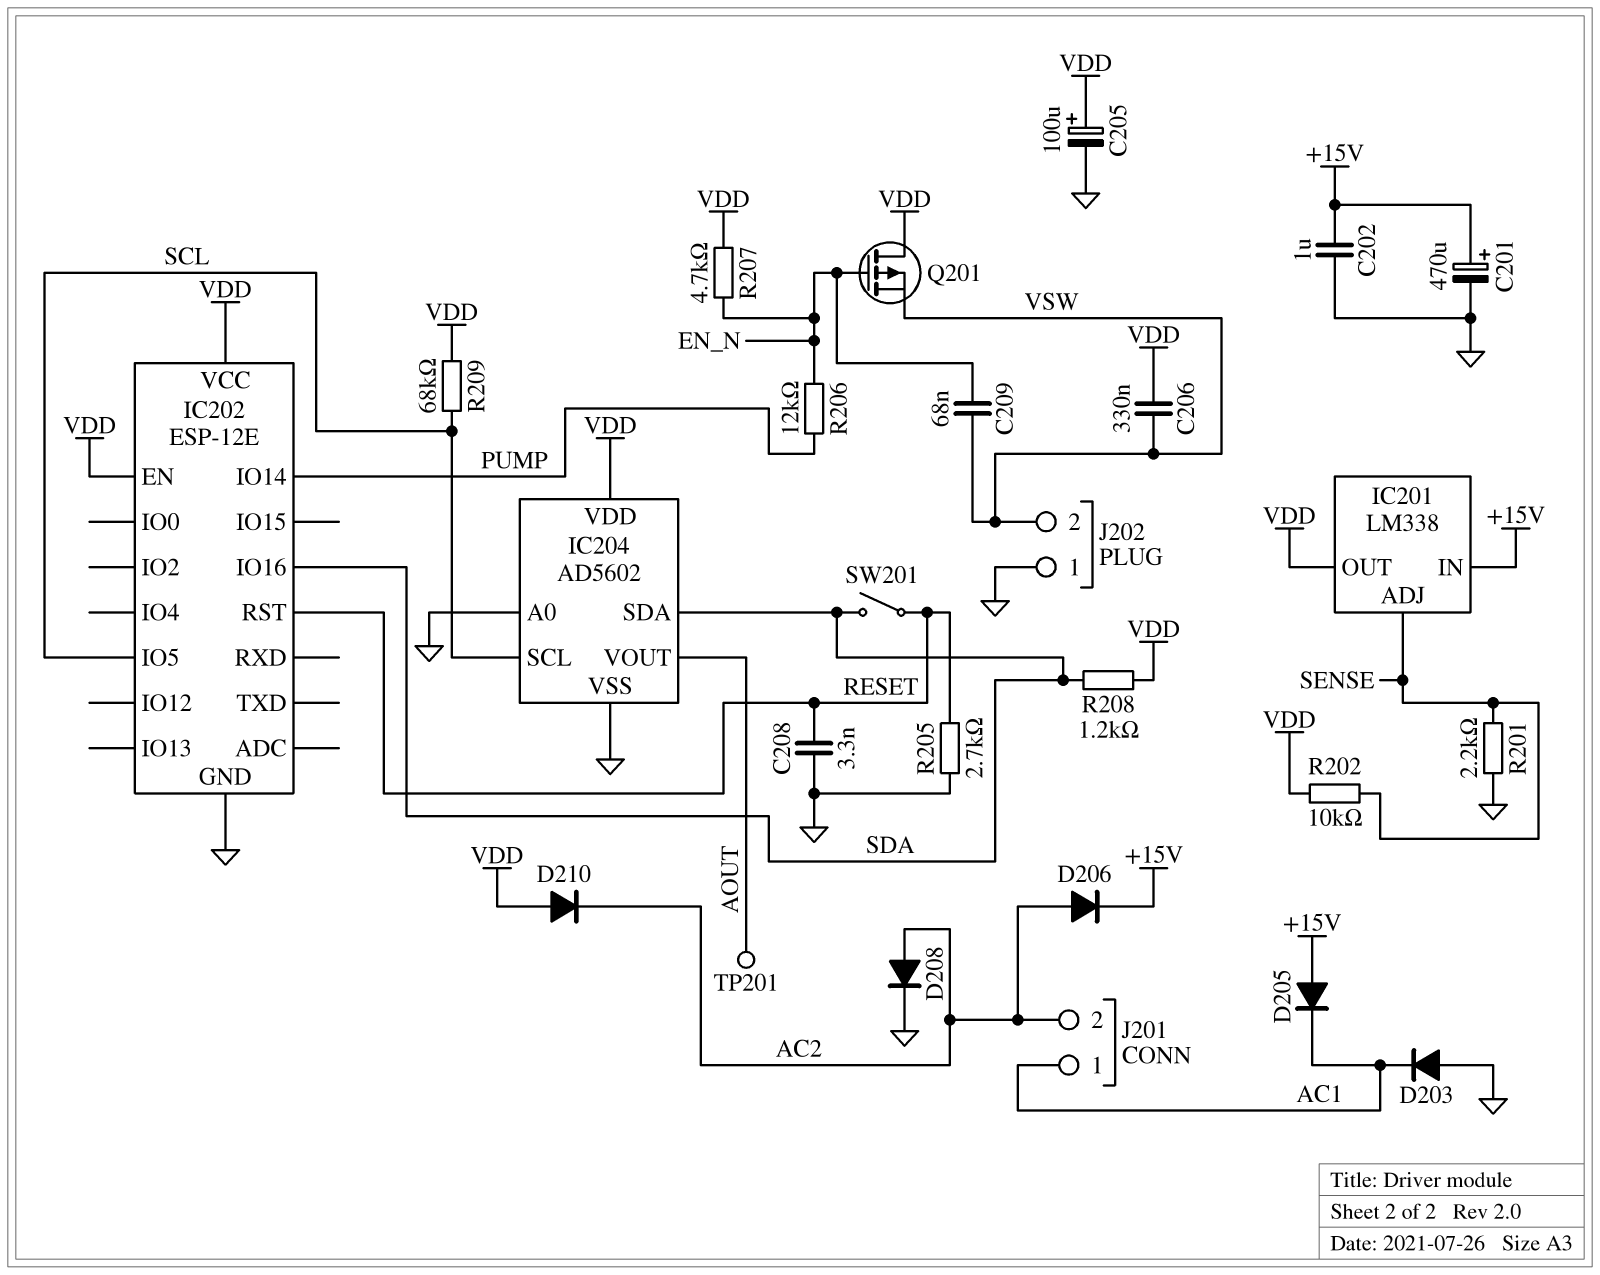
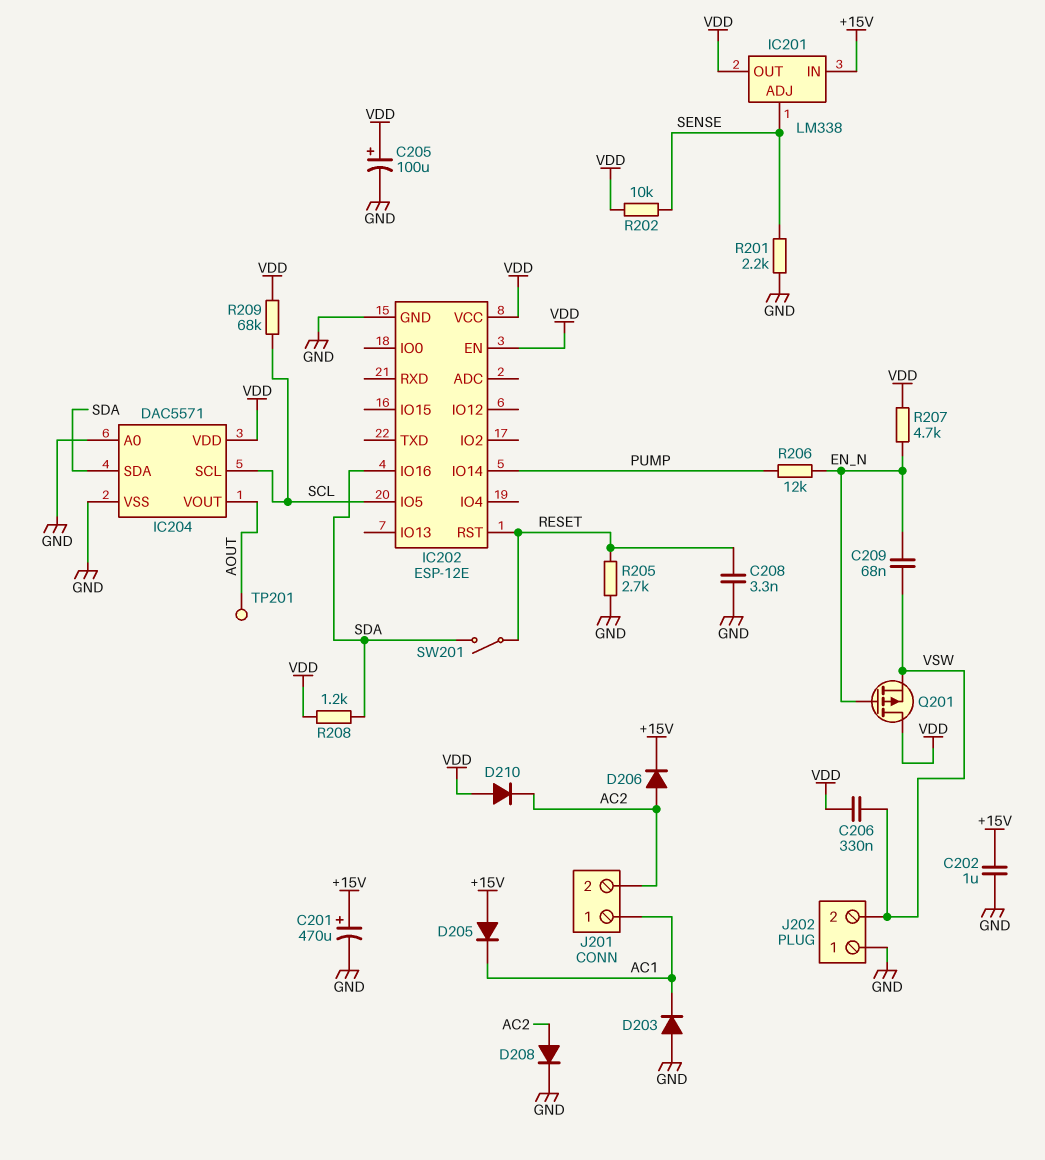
IC204: AD5602 -> DAC5571

